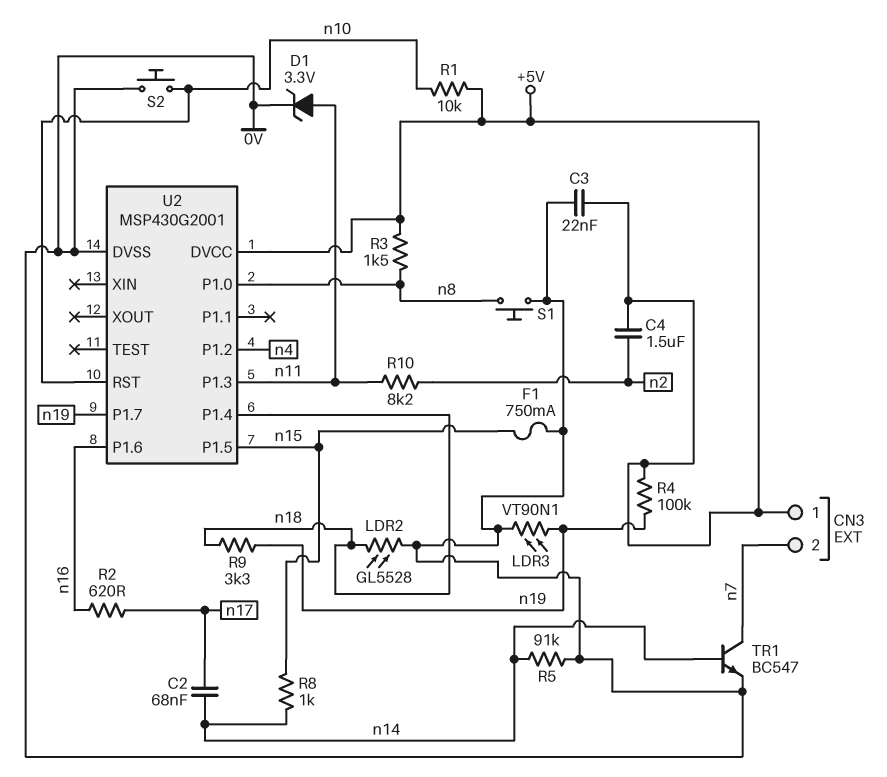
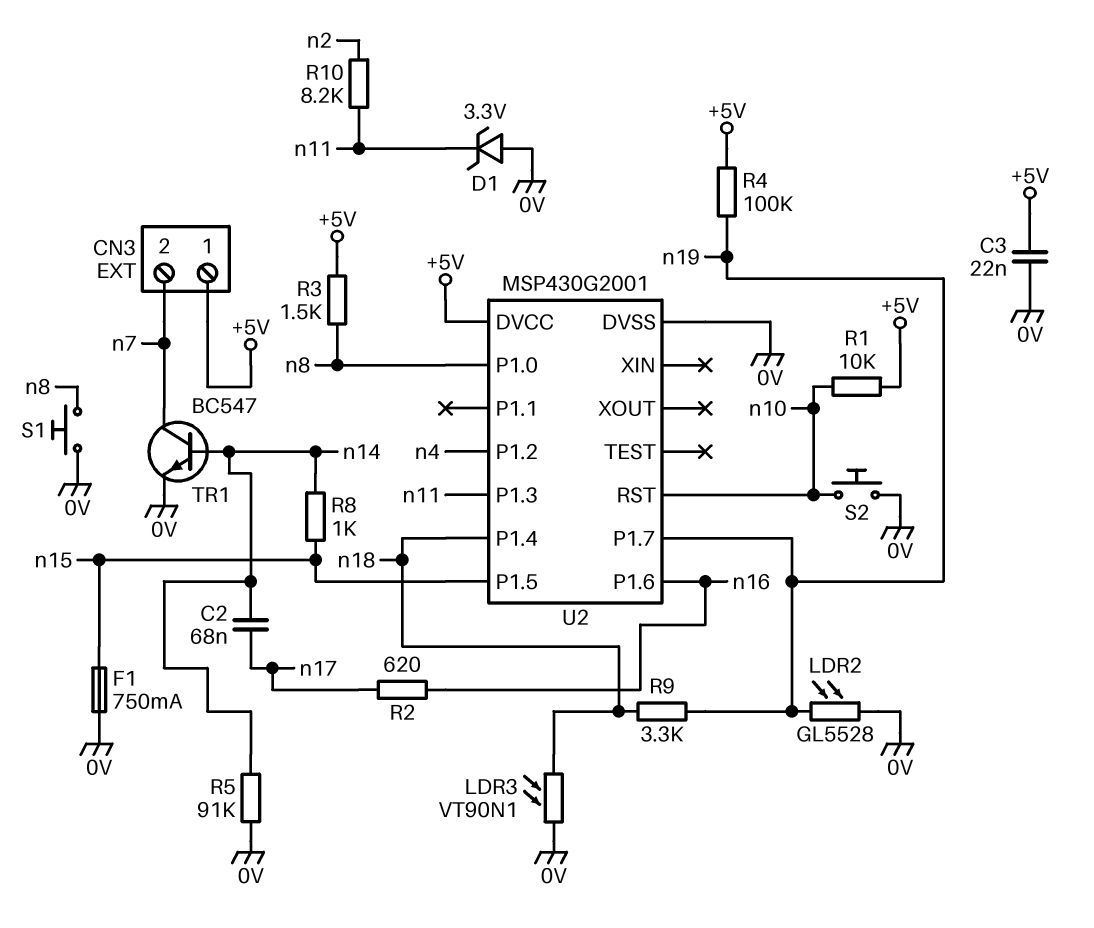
C4: 1.5uF (+5V, n2) -> none
D1: zener 3.3V (A n11, K 0V) -> zener 3.3V (A 0V, K n11)
LDR2: GL5528 (0V, n18) -> GL5528 (0V, n19)
LDR3: VT90N1 (0V, n19) -> VT90N1 (0V, n18)

